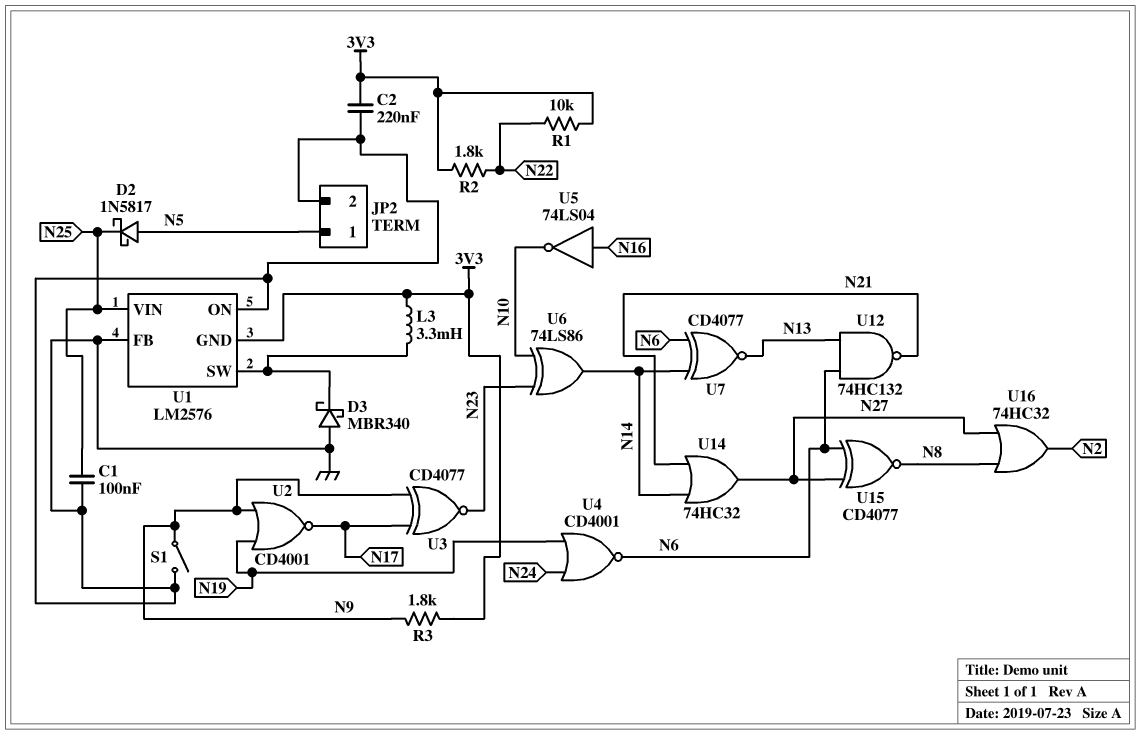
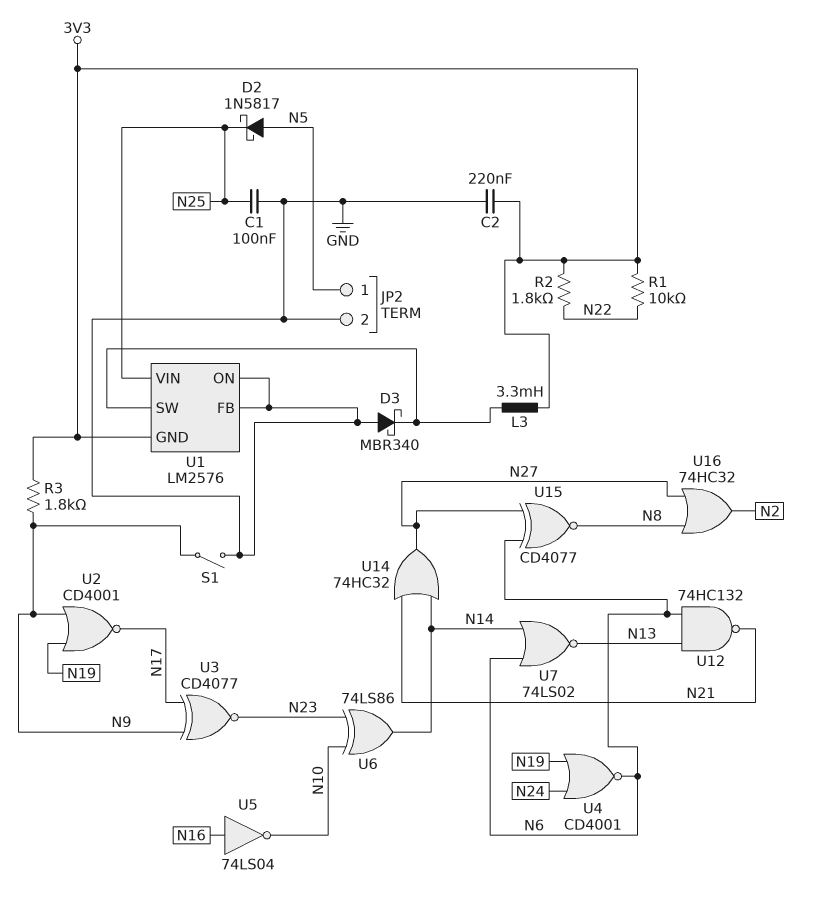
U7: XNOR CD4077 (in N6, in N14, out N13) -> NOR 74LS02 (in N6, in N14, out N13)

